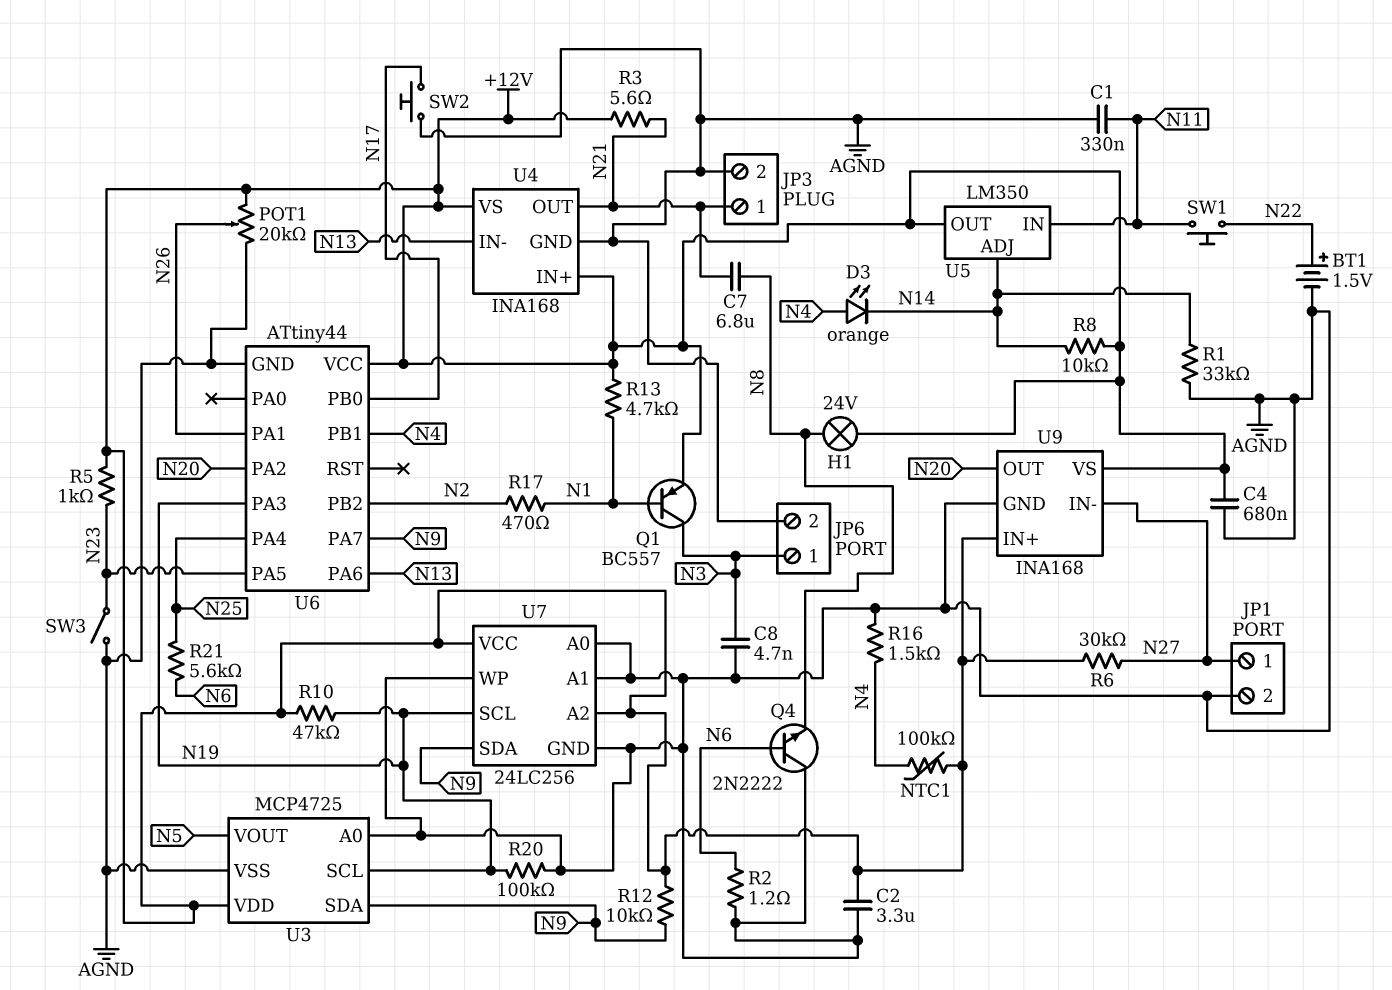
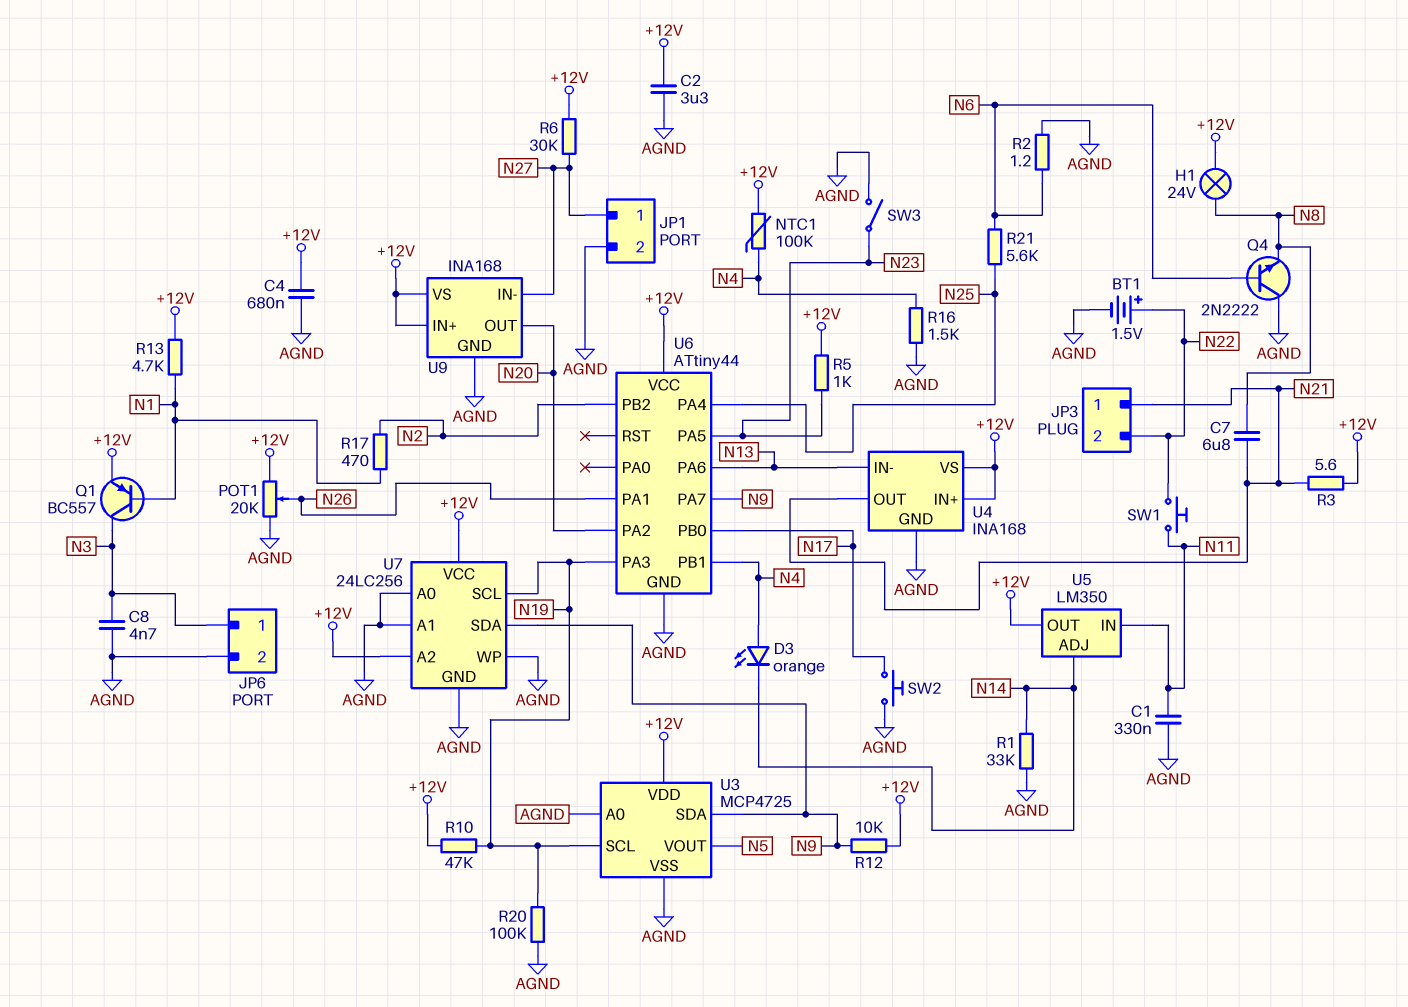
JP3 pin 2: AGND -> N22
R8: 10k (+12V, N14) -> none

